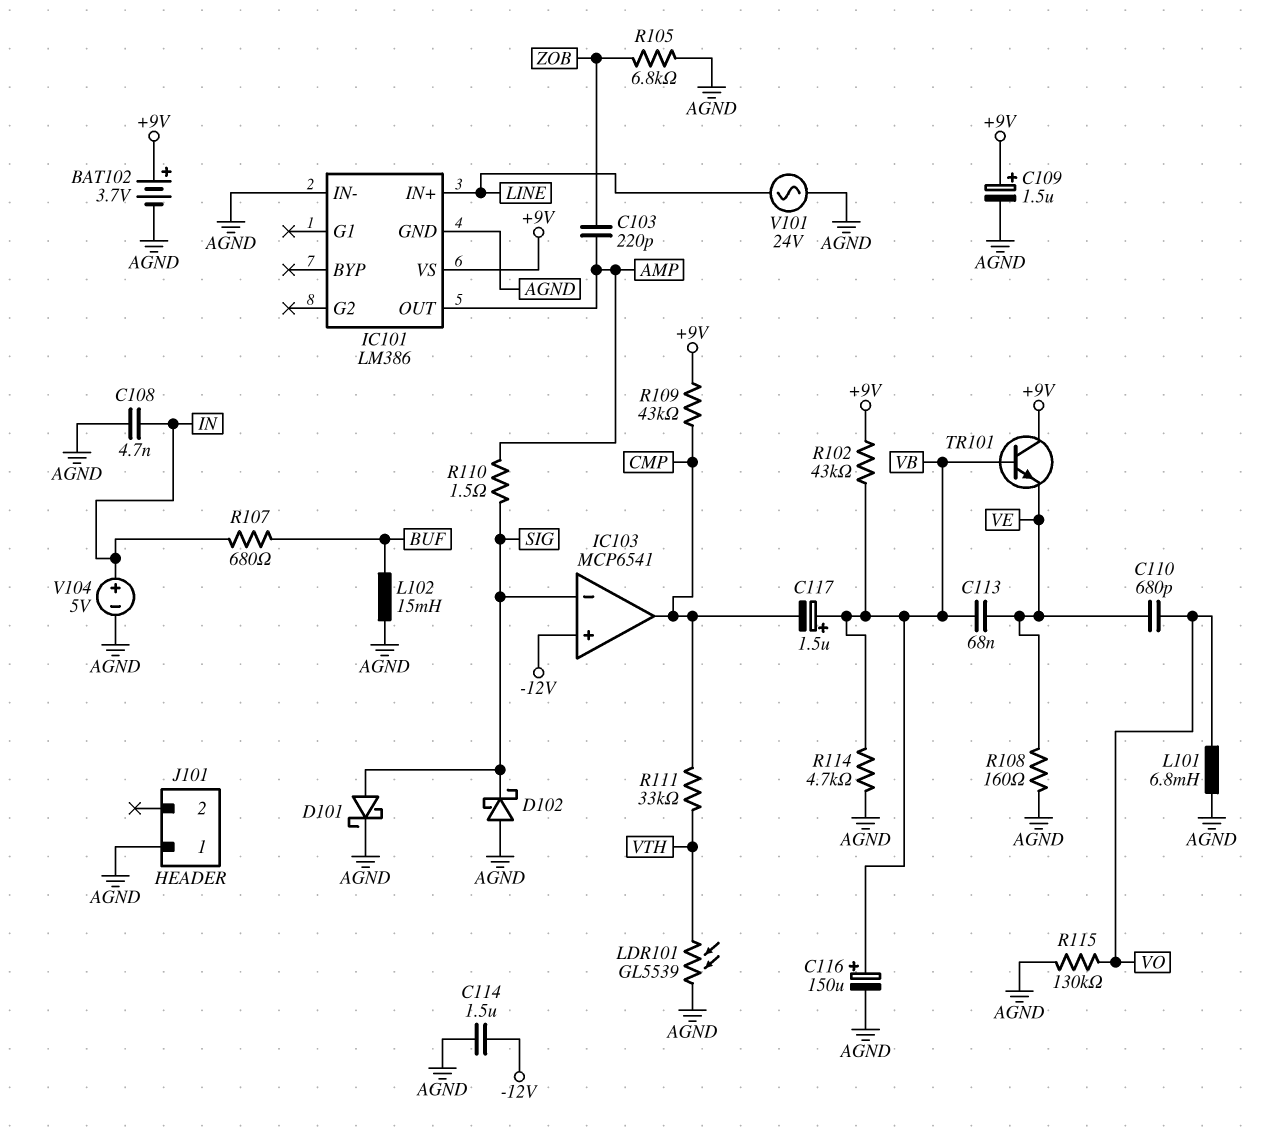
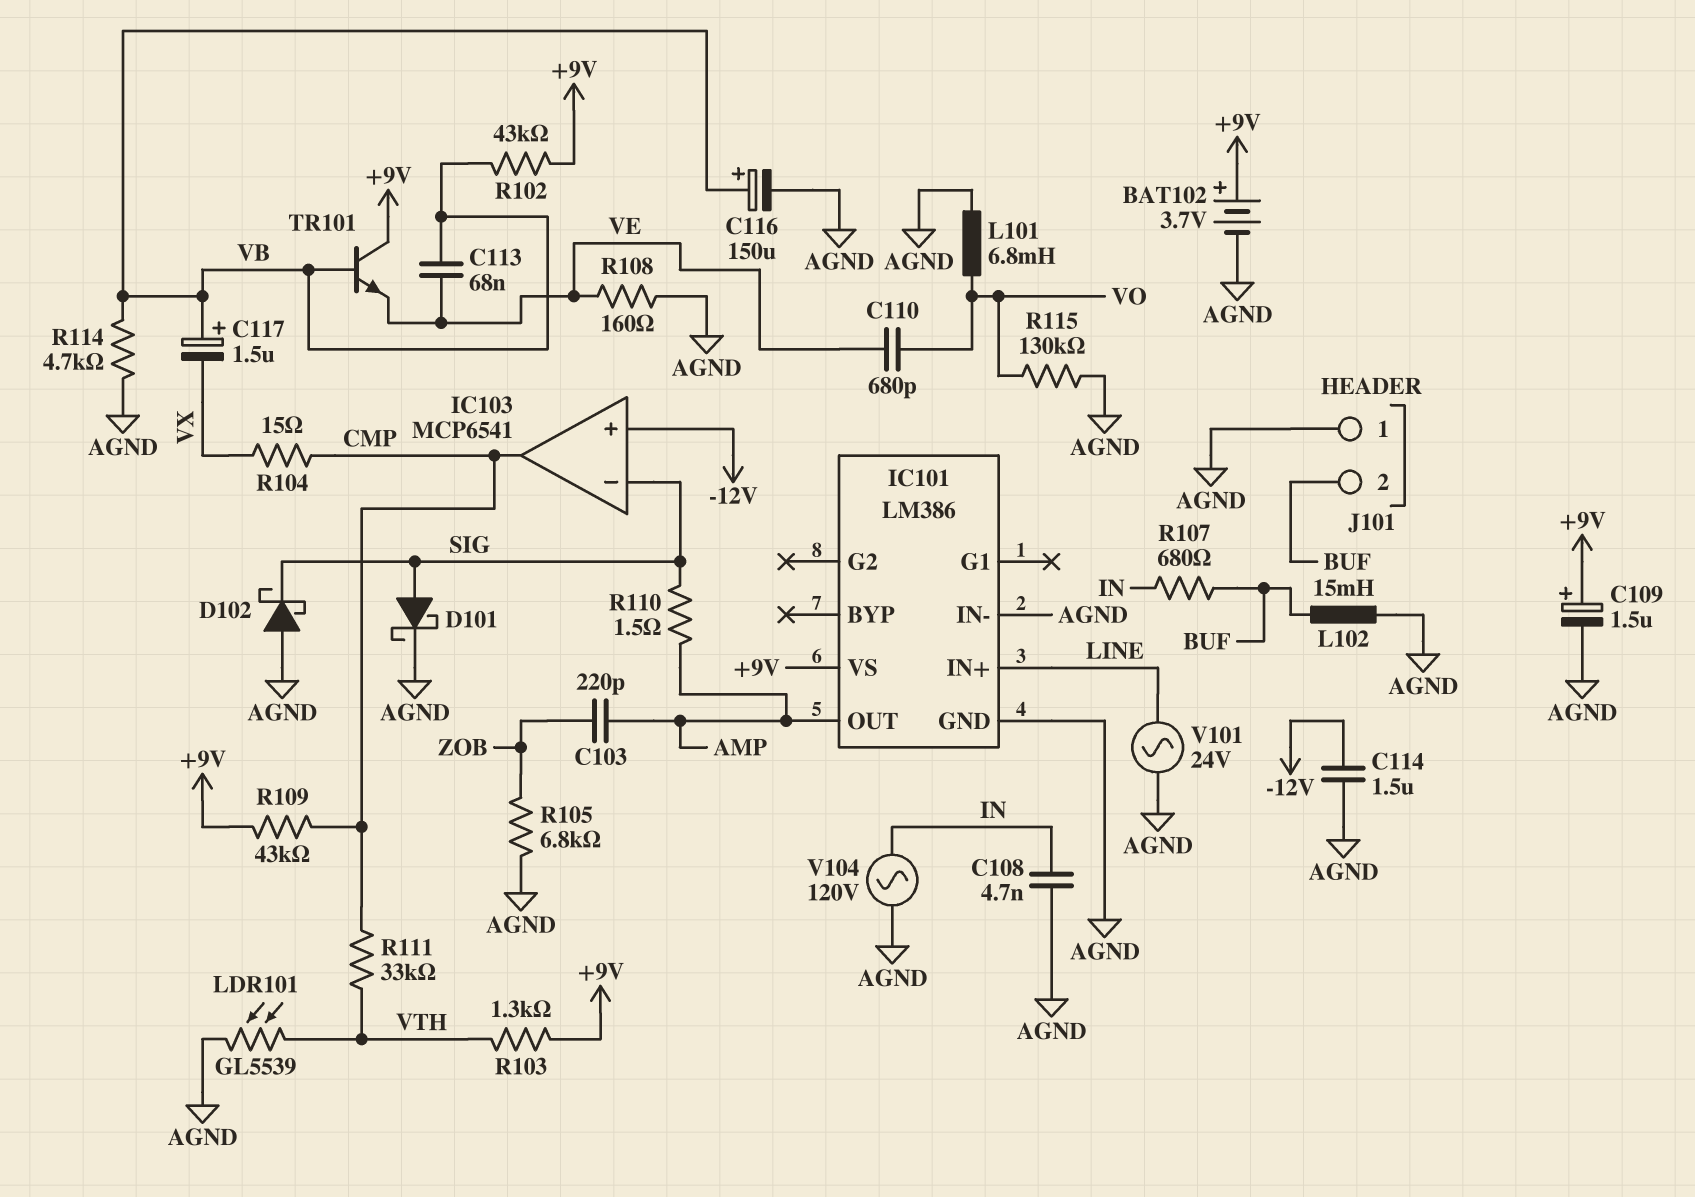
C117: 1.5uF (plus VB, minus CMP) -> 1.5uF (plus VB, minus VX)
J101 pin 2: none -> BUF
R103: none -> 1.3k (+9V, VTH)
R104: none -> 15 (CMP, VX)
V104: 5V (plus IN, minus AGND) -> AC 120V (AGND, IN)

